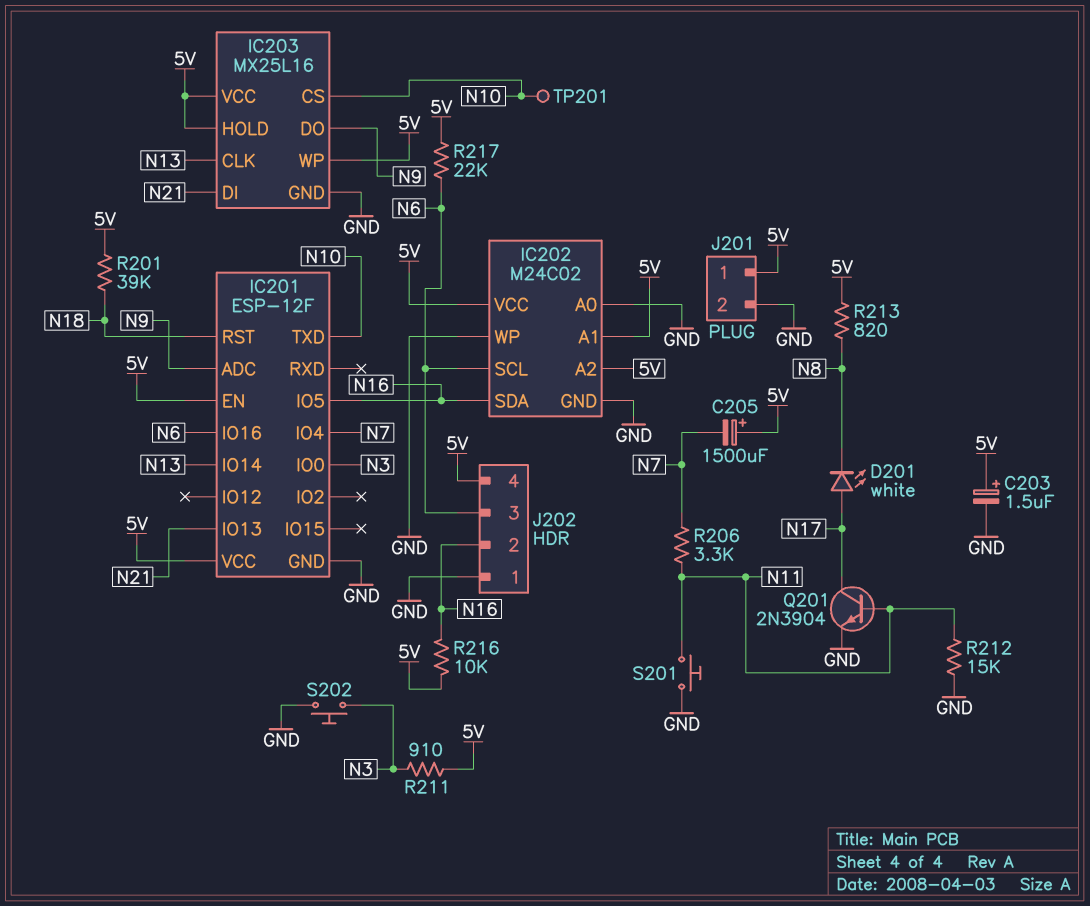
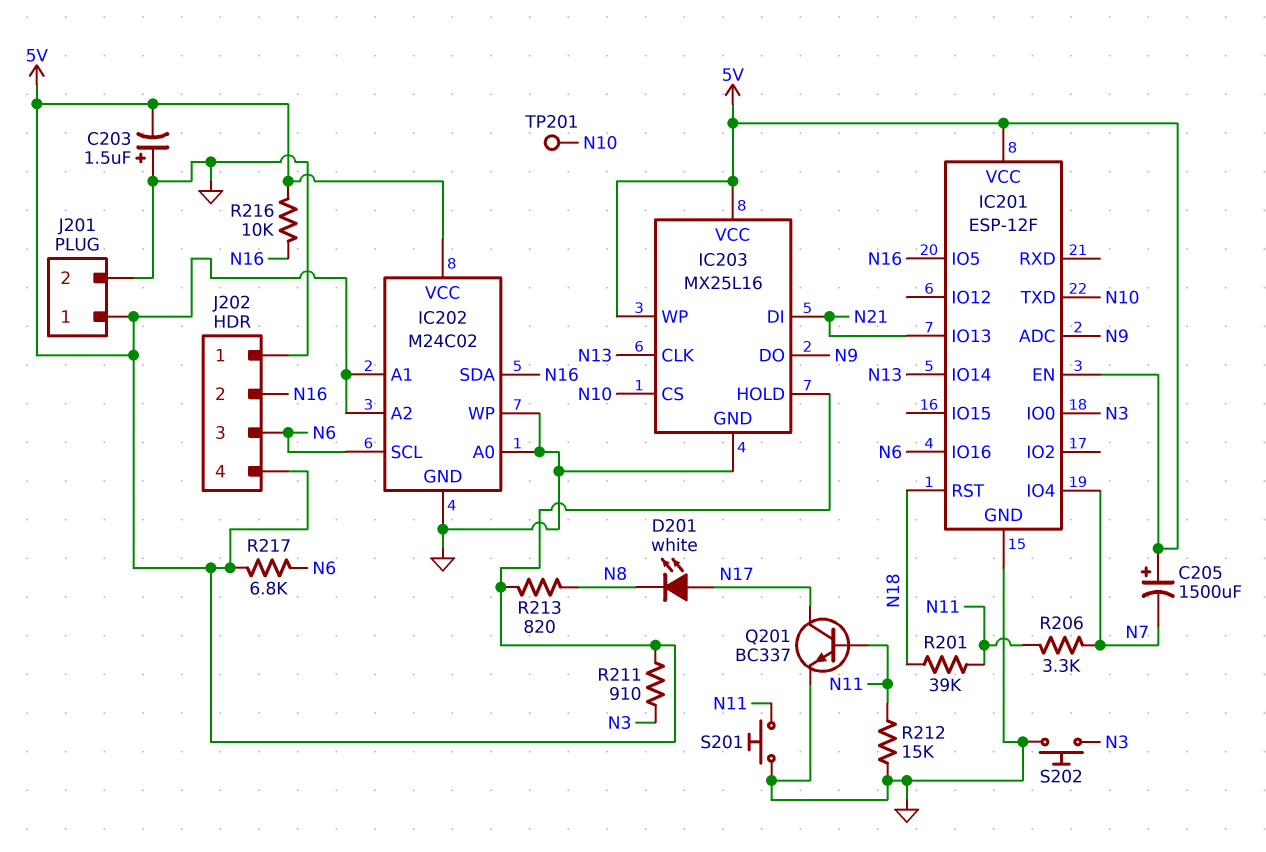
C203: 1.5uF (plus 5V, minus GND) -> 1.5uF (plus GND, minus 5V)
Q201: NPN 2N3904 (B N11, C N17, E GND) -> NPN BC337 (B N11, C N17, E GND)
R201: 39k (5V, N18) -> 39k (N11, N18)
R217: 22k (5V, N6) -> 6.8k (5V, N6)

